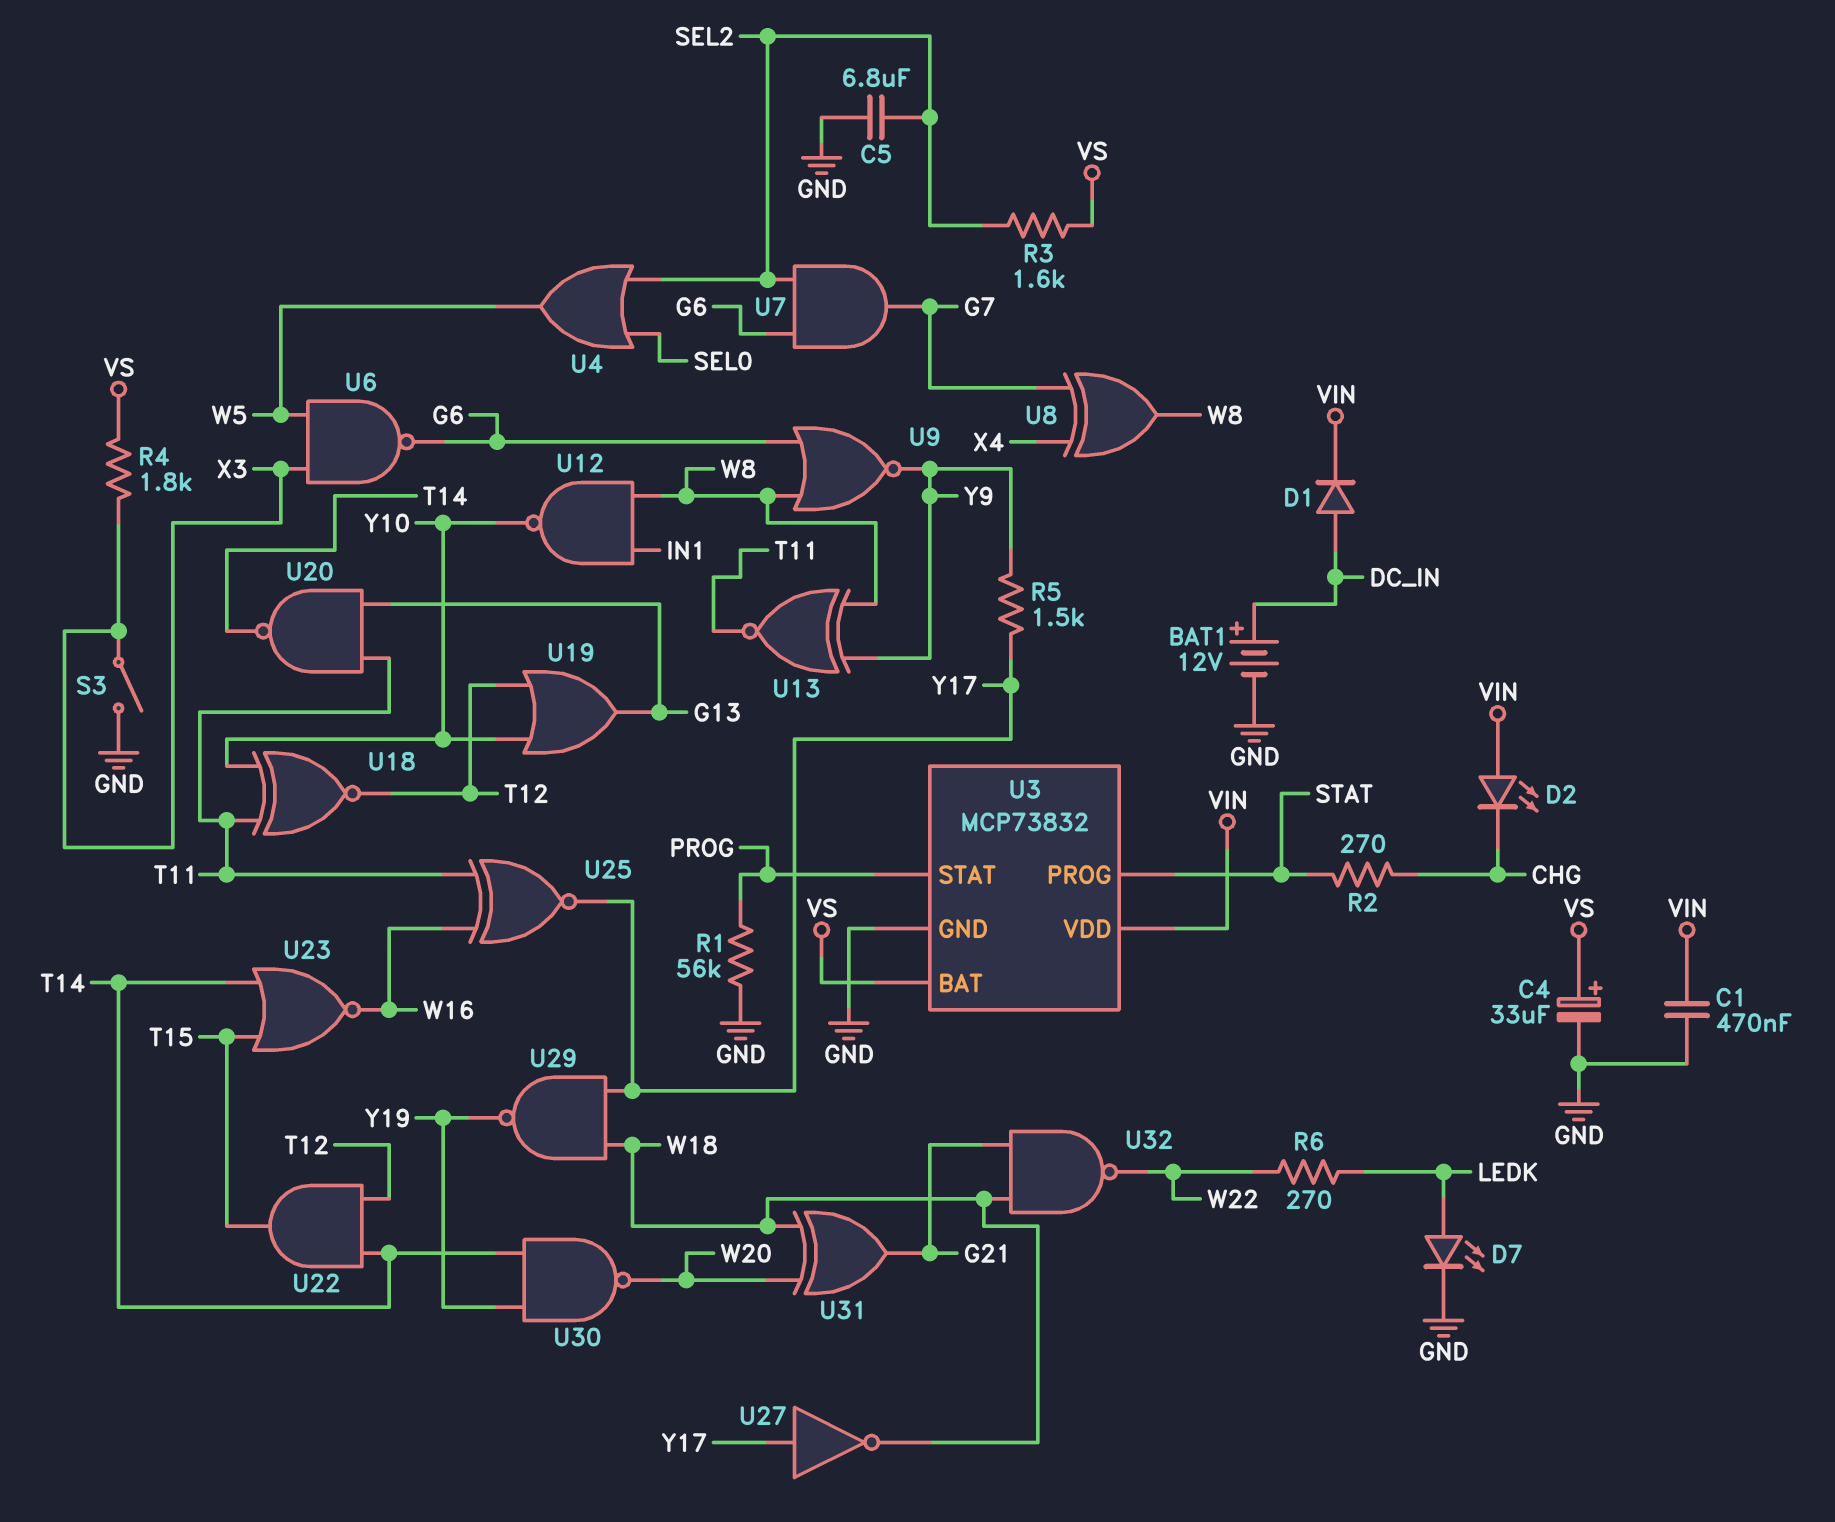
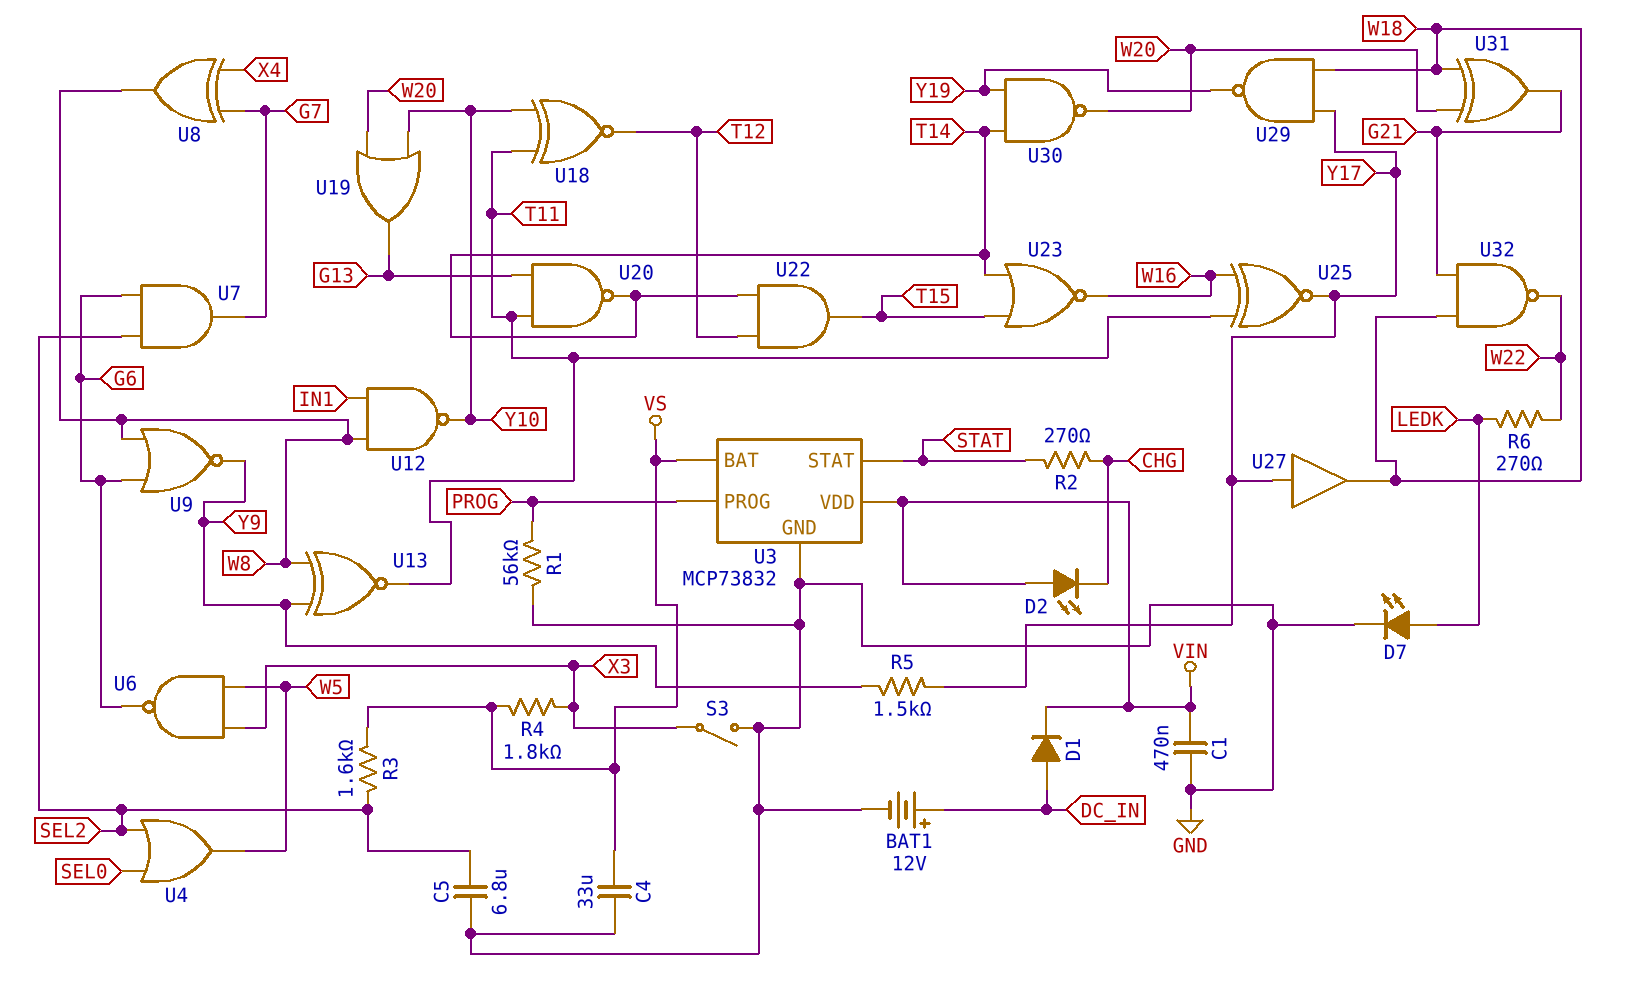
C4: 33uF (plus VS, minus GND) -> 33uF (GND, VS)
U3 pin PROG: STAT -> PROG
U3 pin STAT: PROG -> STAT
U19: OR (in T12, in Y10, out G13) -> OR (in W20, in Y10, out G13)
U27: NOT (in Y17, out W18) -> buffer (in Y17, out W18)

